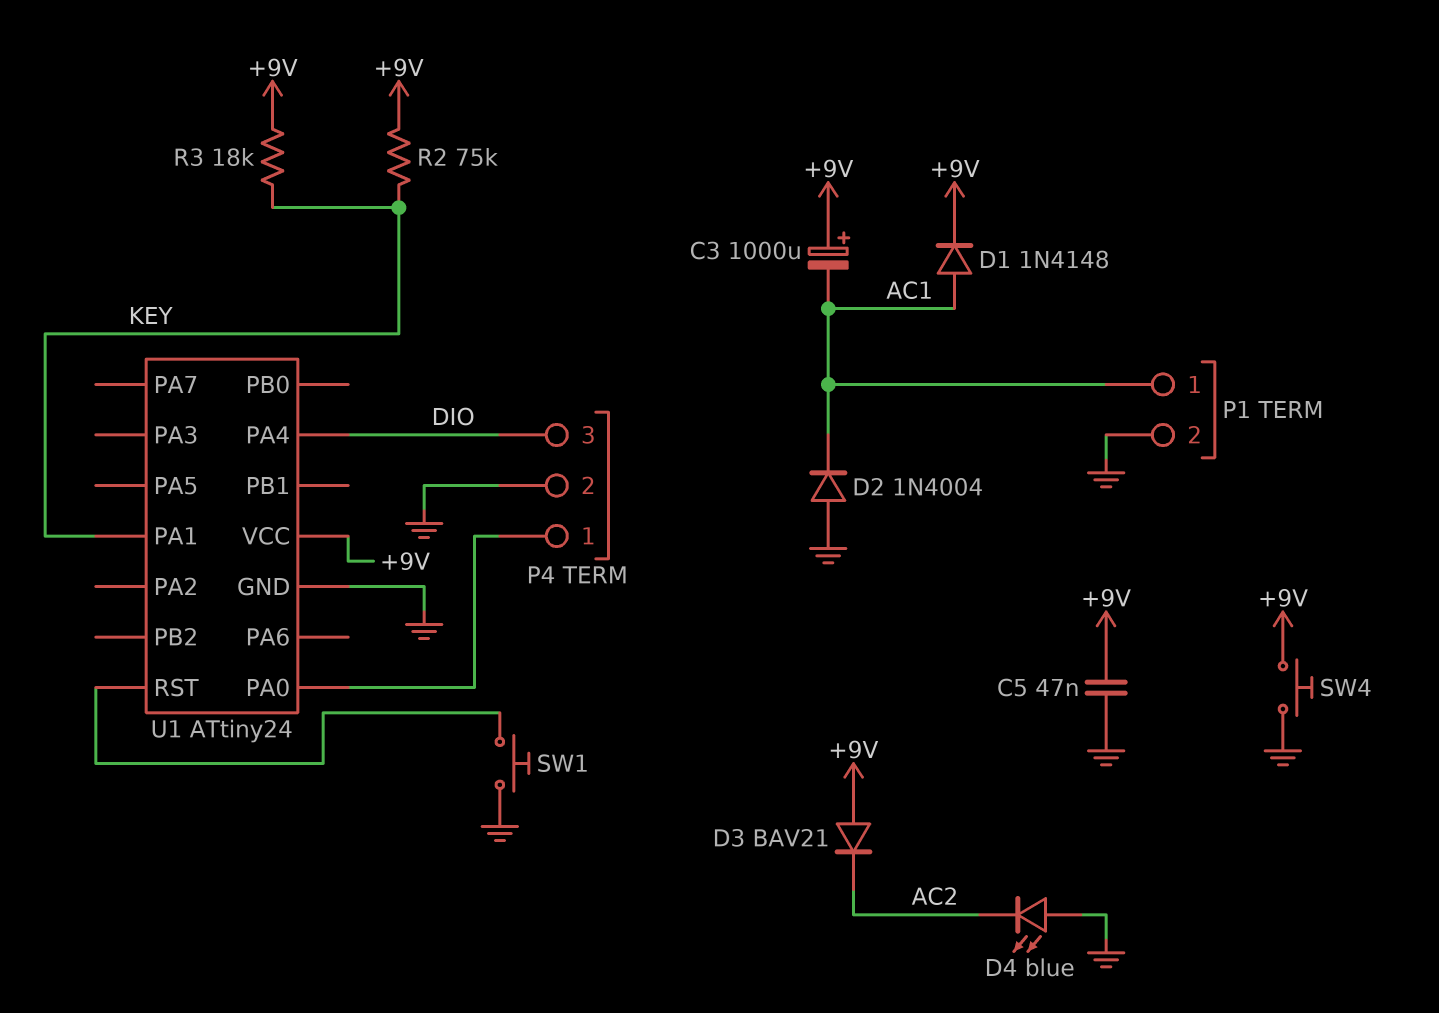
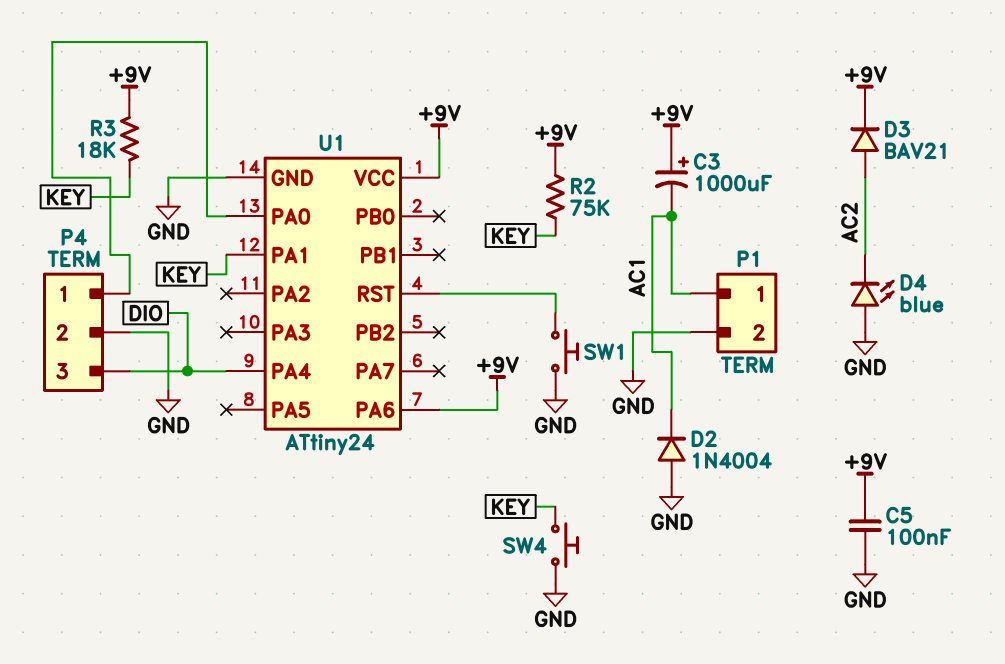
C5: 47nF (+9V, GND) -> 100nF (+9V, GND)
D1: diode 1N4148 (A AC1, K +9V) -> none
D3: diode BAV21 (A +9V, K AC2) -> diode BAV21 (A AC2, K +9V)
SW4: button (+9V, GND) -> button (GND, KEY)
U1 pin PA6: none -> +9V

